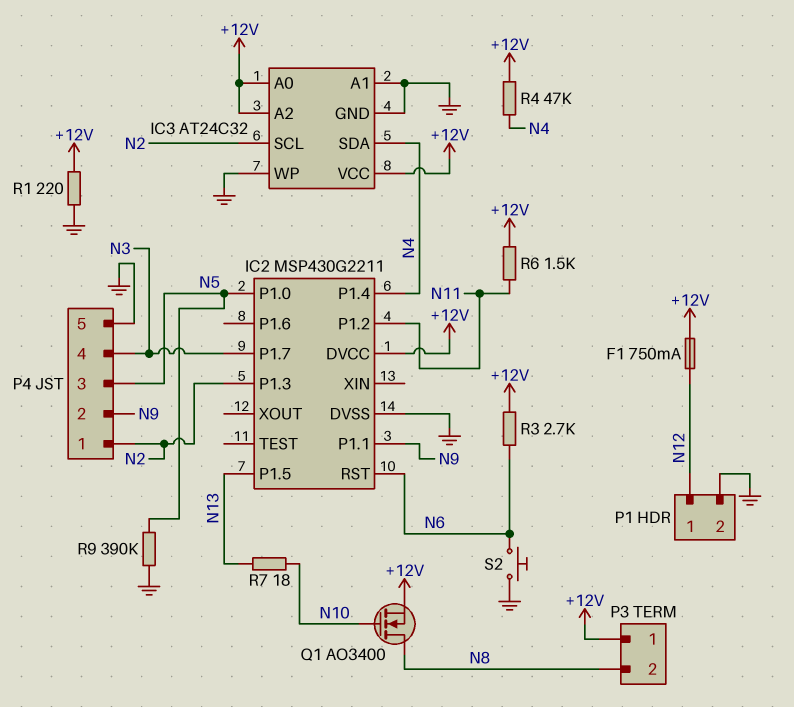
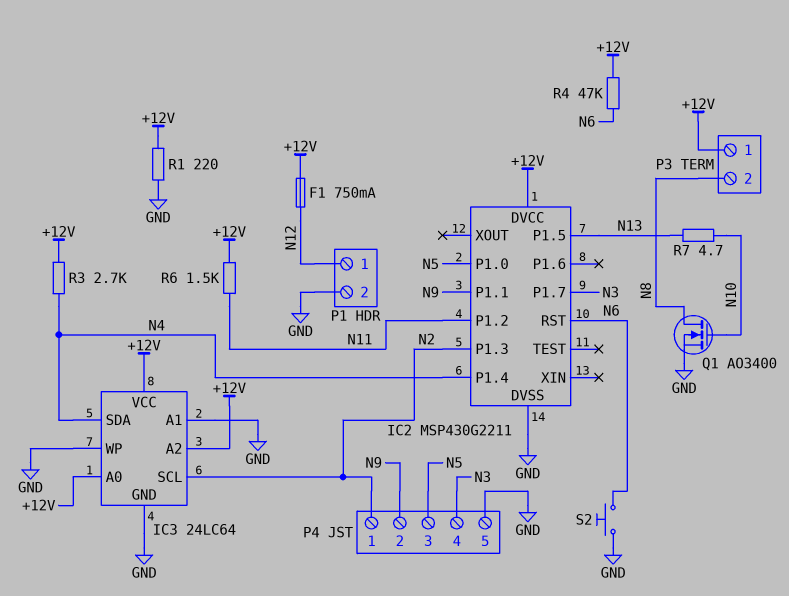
IC3: AT24C32 -> 24LC64
Q1: NMOS AO3400 (G N10, D N8, S +12V) -> NMOS AO3400 (G N10, D N8, S GND)
R3: 2.7k (+12V, N6) -> 2.7k (+12V, N4)
R4: 47k (+12V, N4) -> 47k (+12V, N6)
R7: 18 (N10, N13) -> 4.7 (N10, N13)
R9: 390k (GND, N5) -> none

